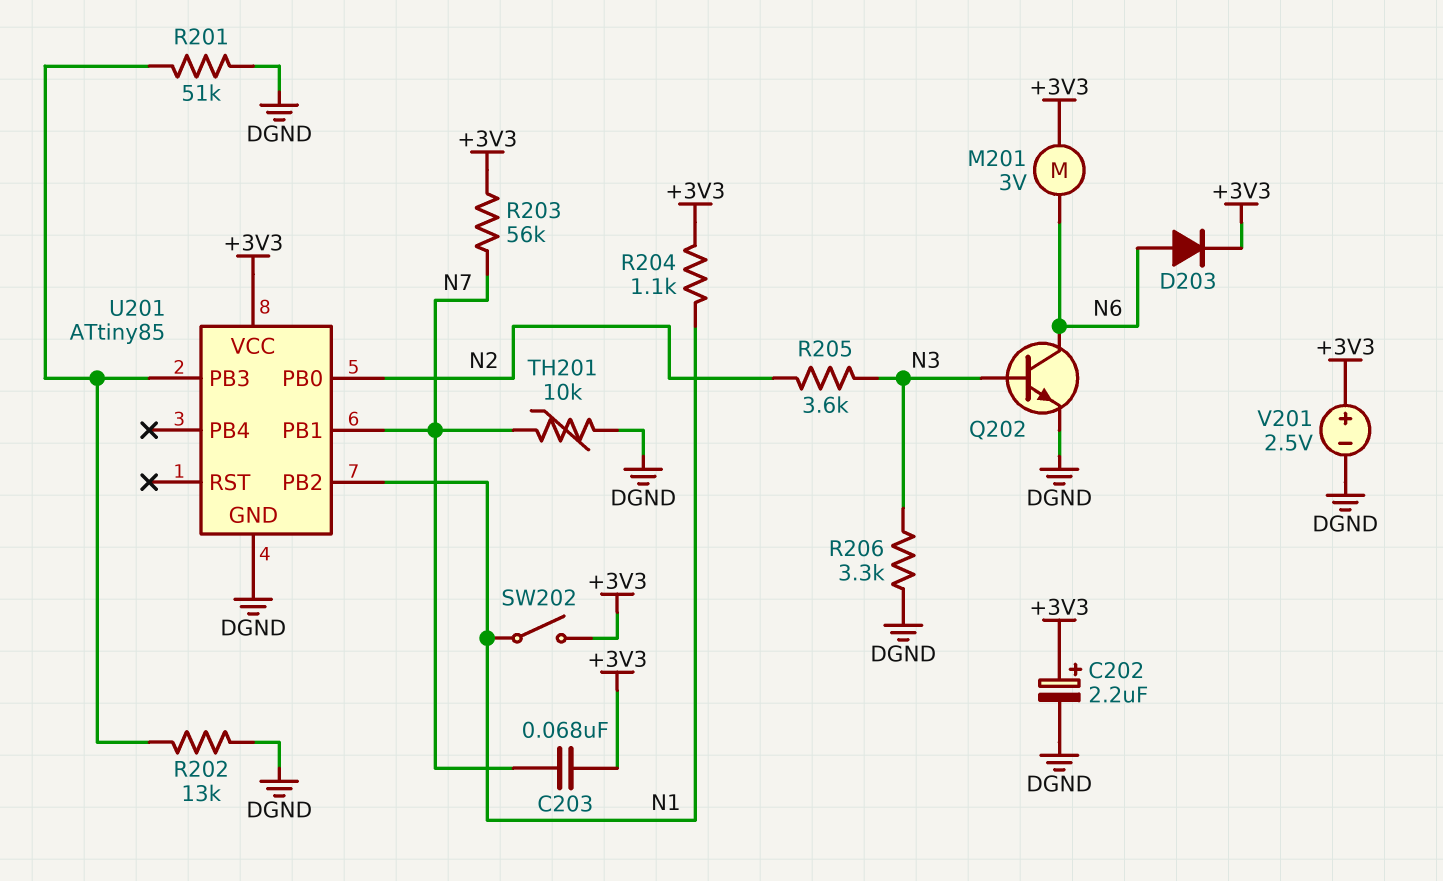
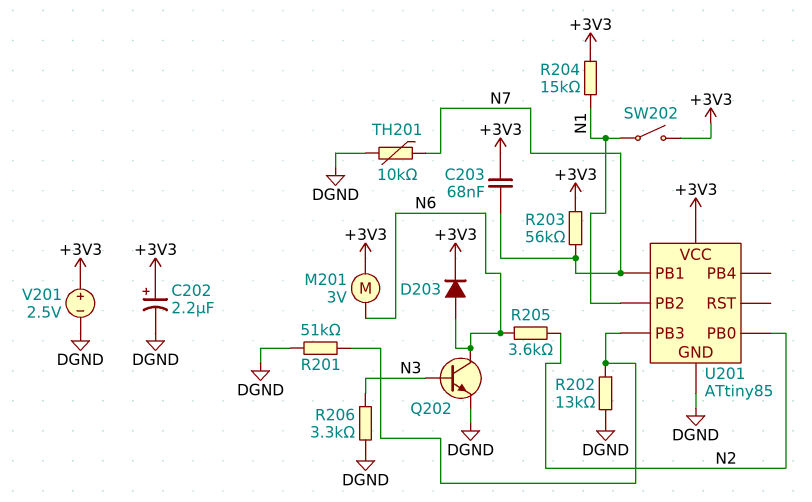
R204: 1.1k (+3V3, N1) -> 15k (+3V3, N1)
R205: 3.6k (N2, N3) -> 3.6k (N2, N6)

